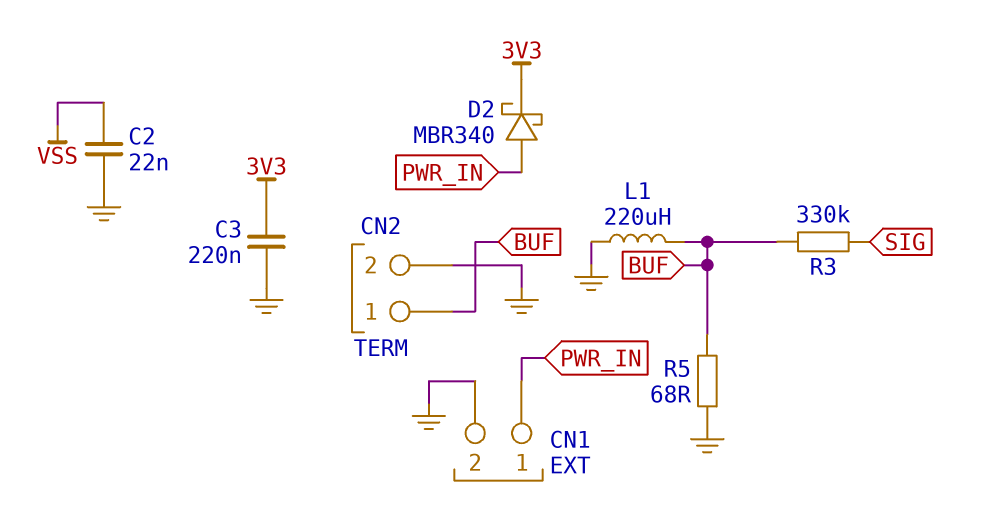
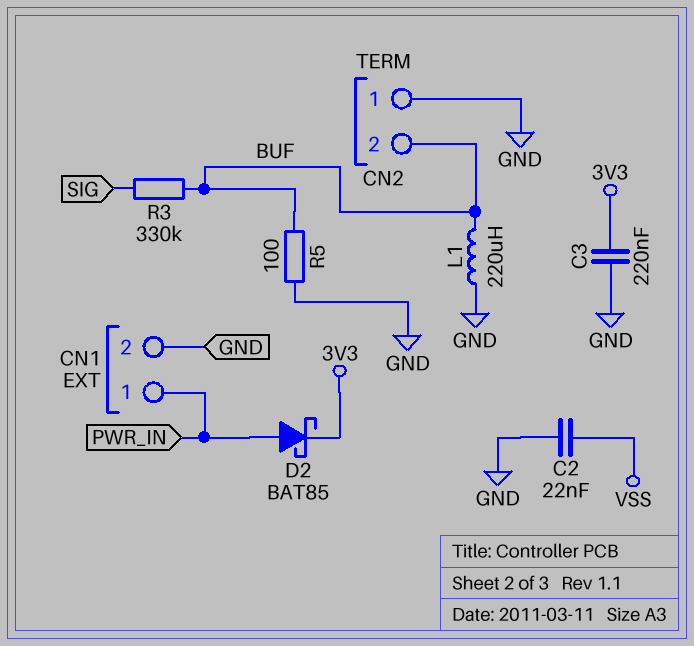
CN2 pin 1: BUF -> GND
CN2 pin 2: GND -> BUF
D2: schottky MBR340 (A PWR_IN, K 3V3) -> schottky BAT85 (A PWR_IN, K 3V3)
R5: 68 (BUF, GND) -> 100 (BUF, GND)

